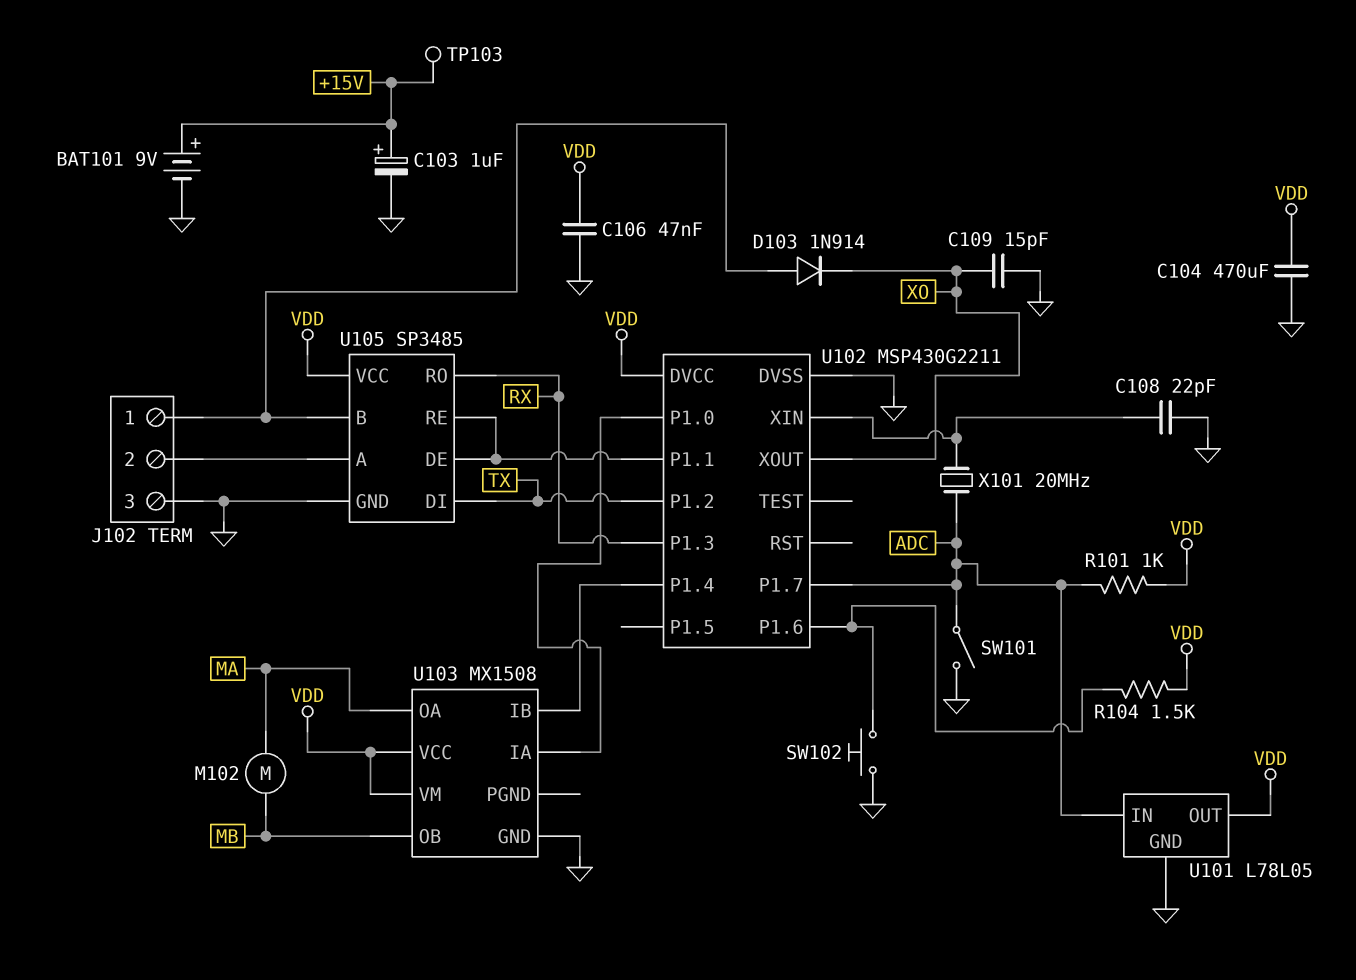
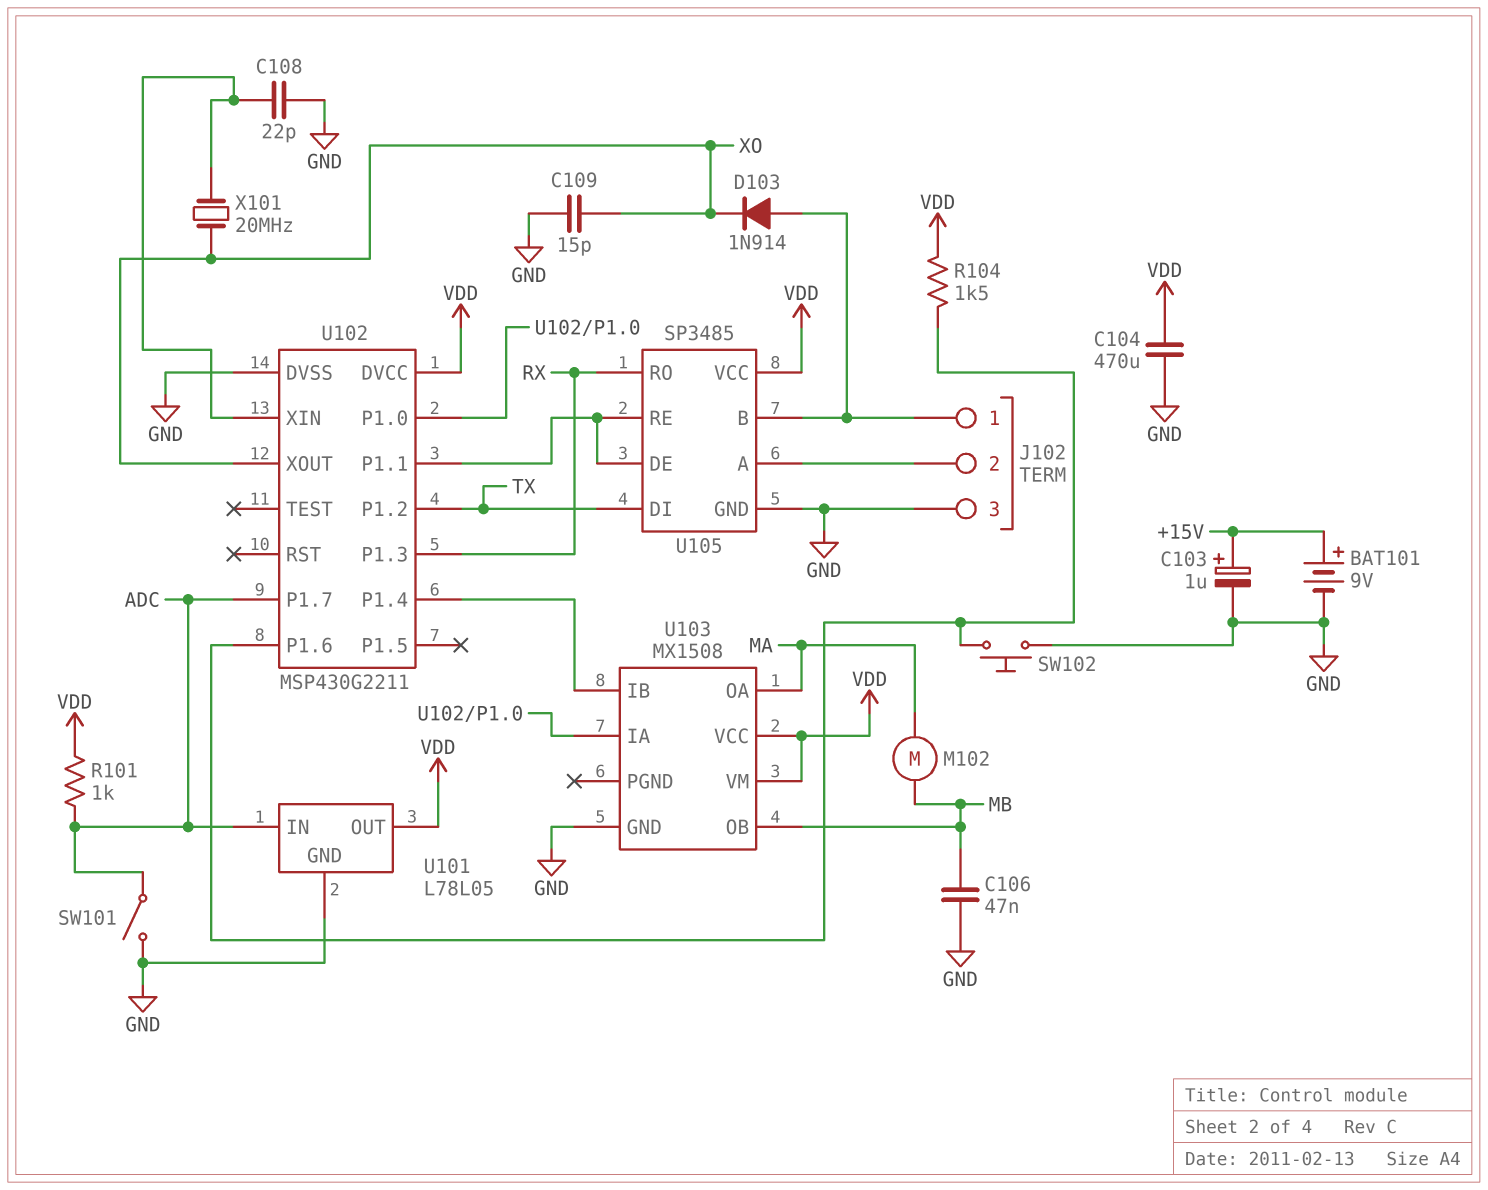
C106: 47nF (GND, VDD) -> 47nF (GND, MB)
TP103: test point (+15V) -> none
X101: 20MHz (ADC, U102/XIN) -> 20MHz (U102/XIN, XO)

